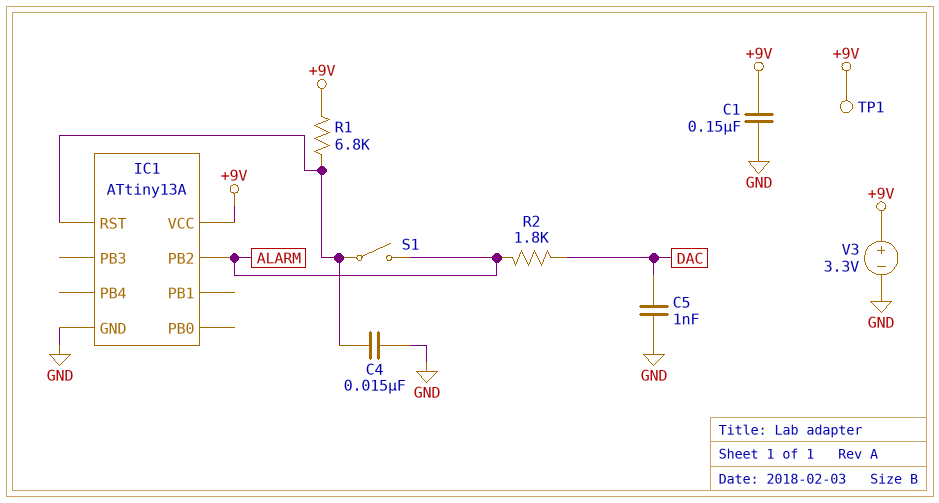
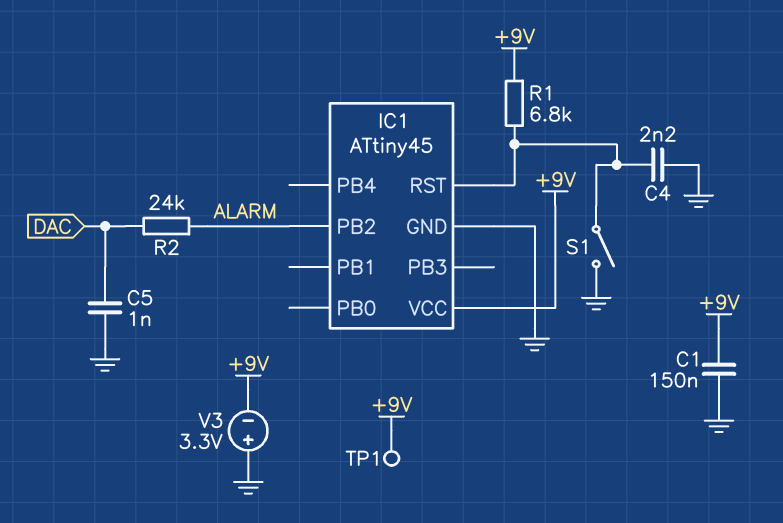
C4: 15nF (GND, IC1/RST) -> 2.2nF (GND, IC1/RST)
IC1: ATtiny13A -> ATtiny45
R2: 1.8k (ALARM, DAC) -> 24k (ALARM, DAC)
S1: switch (ALARM, IC1/RST) -> switch (GND, IC1/RST)
V3: 3.3V (plus +9V, minus GND) -> 3.3V (plus GND, minus +9V)

